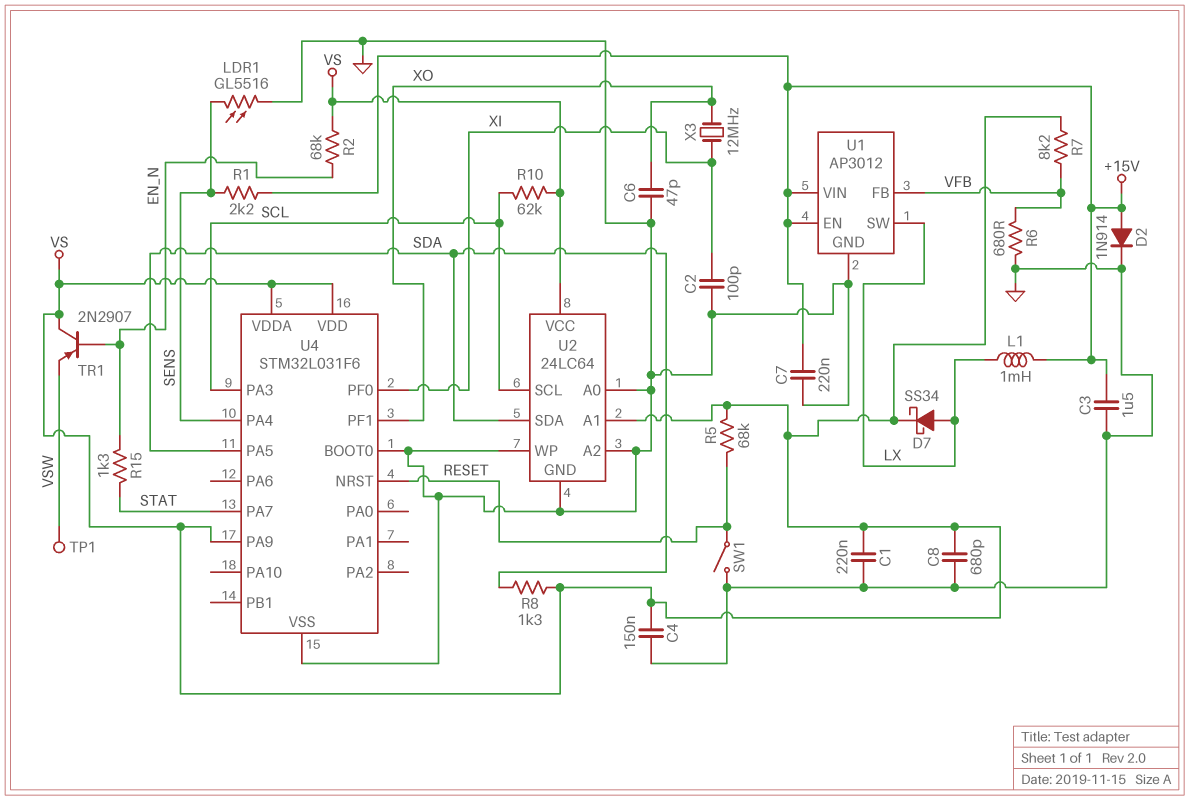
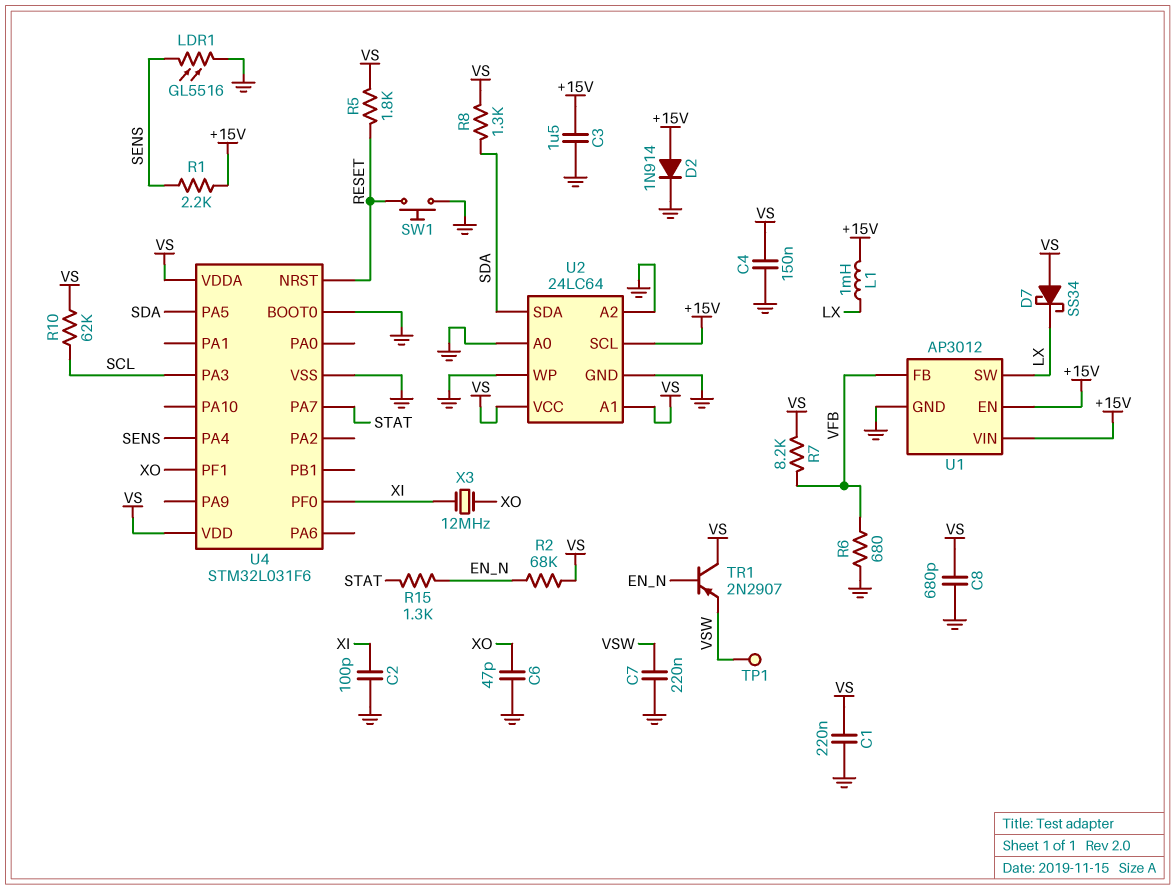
C7: 220nF (+15V, GND) -> 220nF (GND, VSW)
D7: schottky SS34 (A LX, K VS) -> schottky SS34 (A VS, K LX)
R5: 68k (RESET, VS) -> 1.8k (RESET, VS)
SW1: switch (GND, RESET) -> button (GND, RESET)
U2 pin SCL: SCL -> +15V
U4 pin PA9: VS -> none

